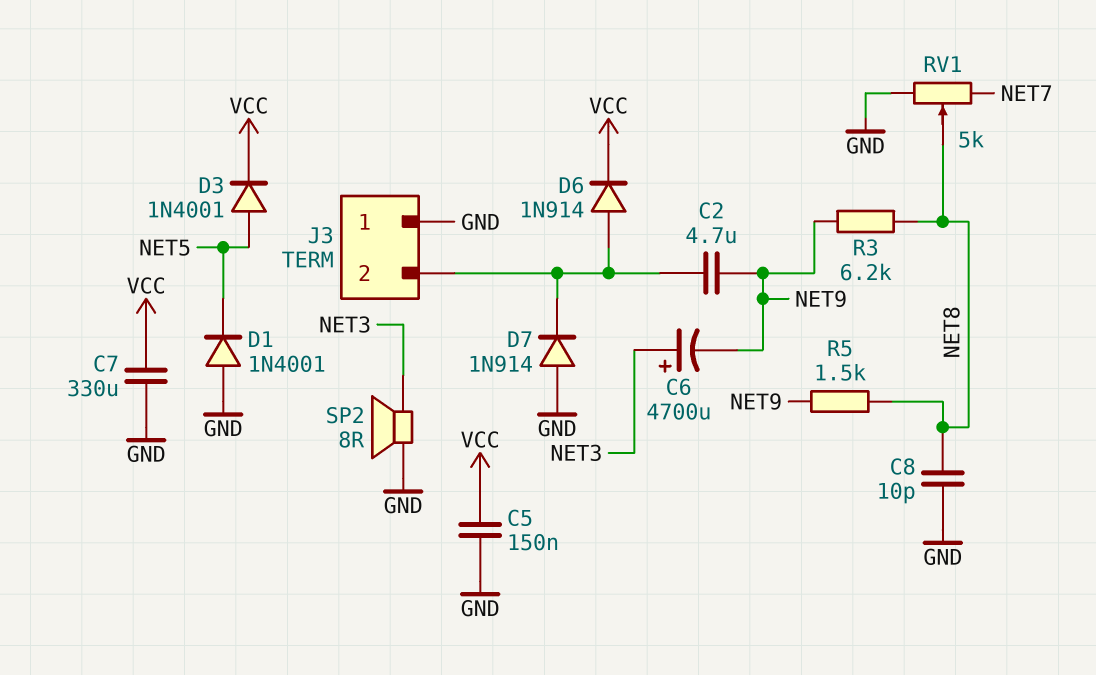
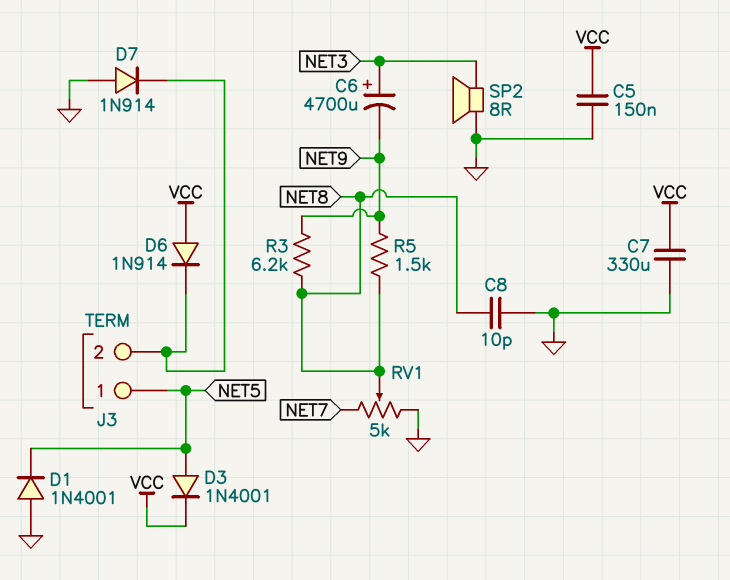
C2: 4.7uF (J3/2, NET9) -> none
D6: diode 1N914 (A J3/2, K VCC) -> diode 1N914 (A VCC, K J3/2)
J3 pin 1: GND -> NET5

